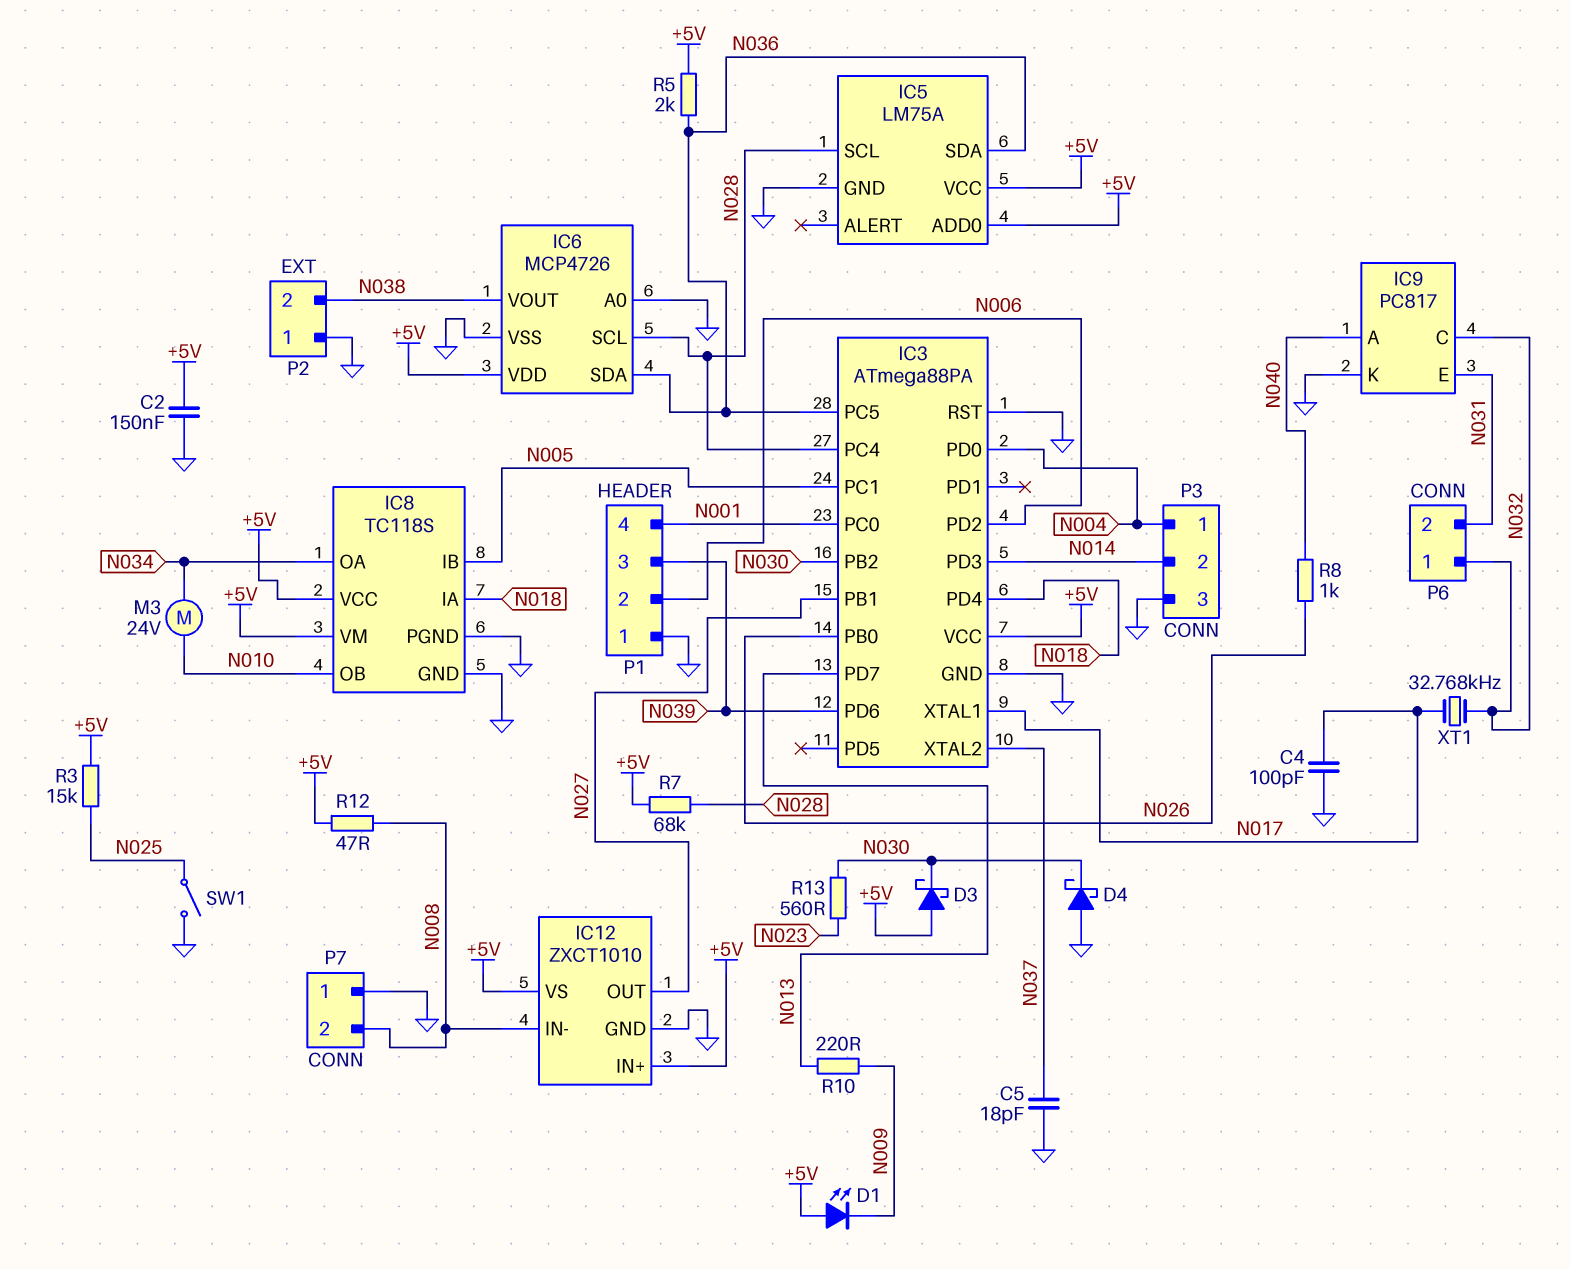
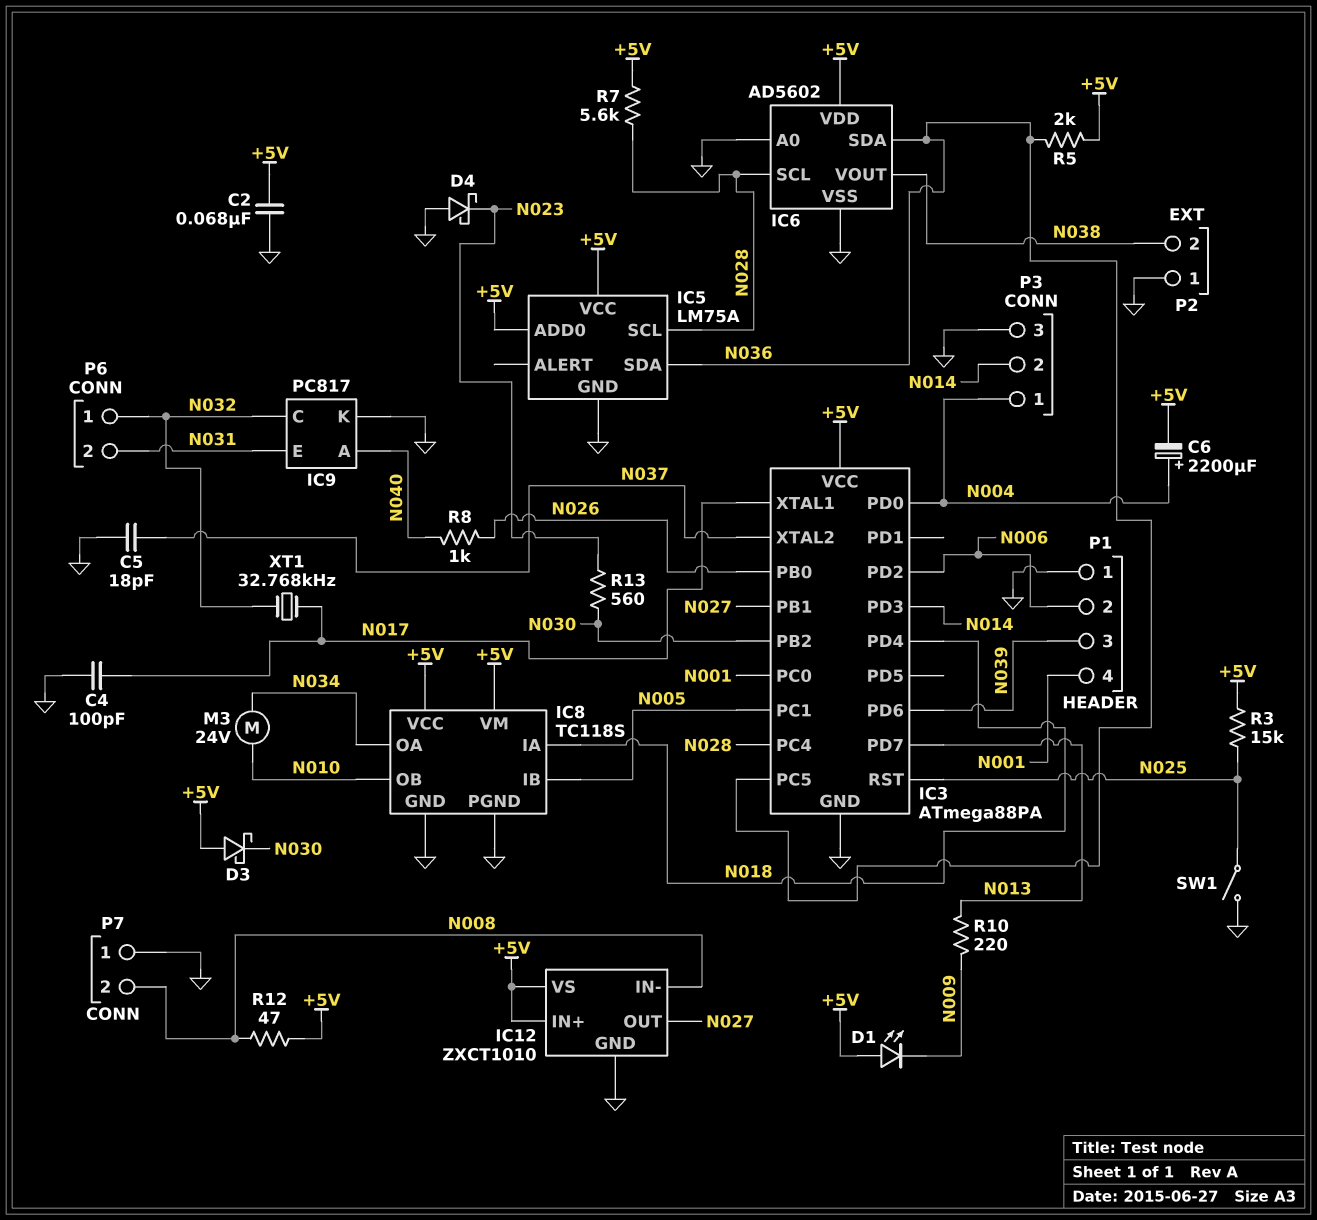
C2: 150nF (+5V, GND) -> 68nF (+5V, GND)
C6: none -> 2200uF (plus N004, minus +5V)
D4: schottky (A GND, K N030) -> schottky (A GND, K N023)
IC3 pin RST: GND -> N025
IC6: MCP4726 -> AD5602
R7: 68k (+5V, N028) -> 5.6k (+5V, N028)

